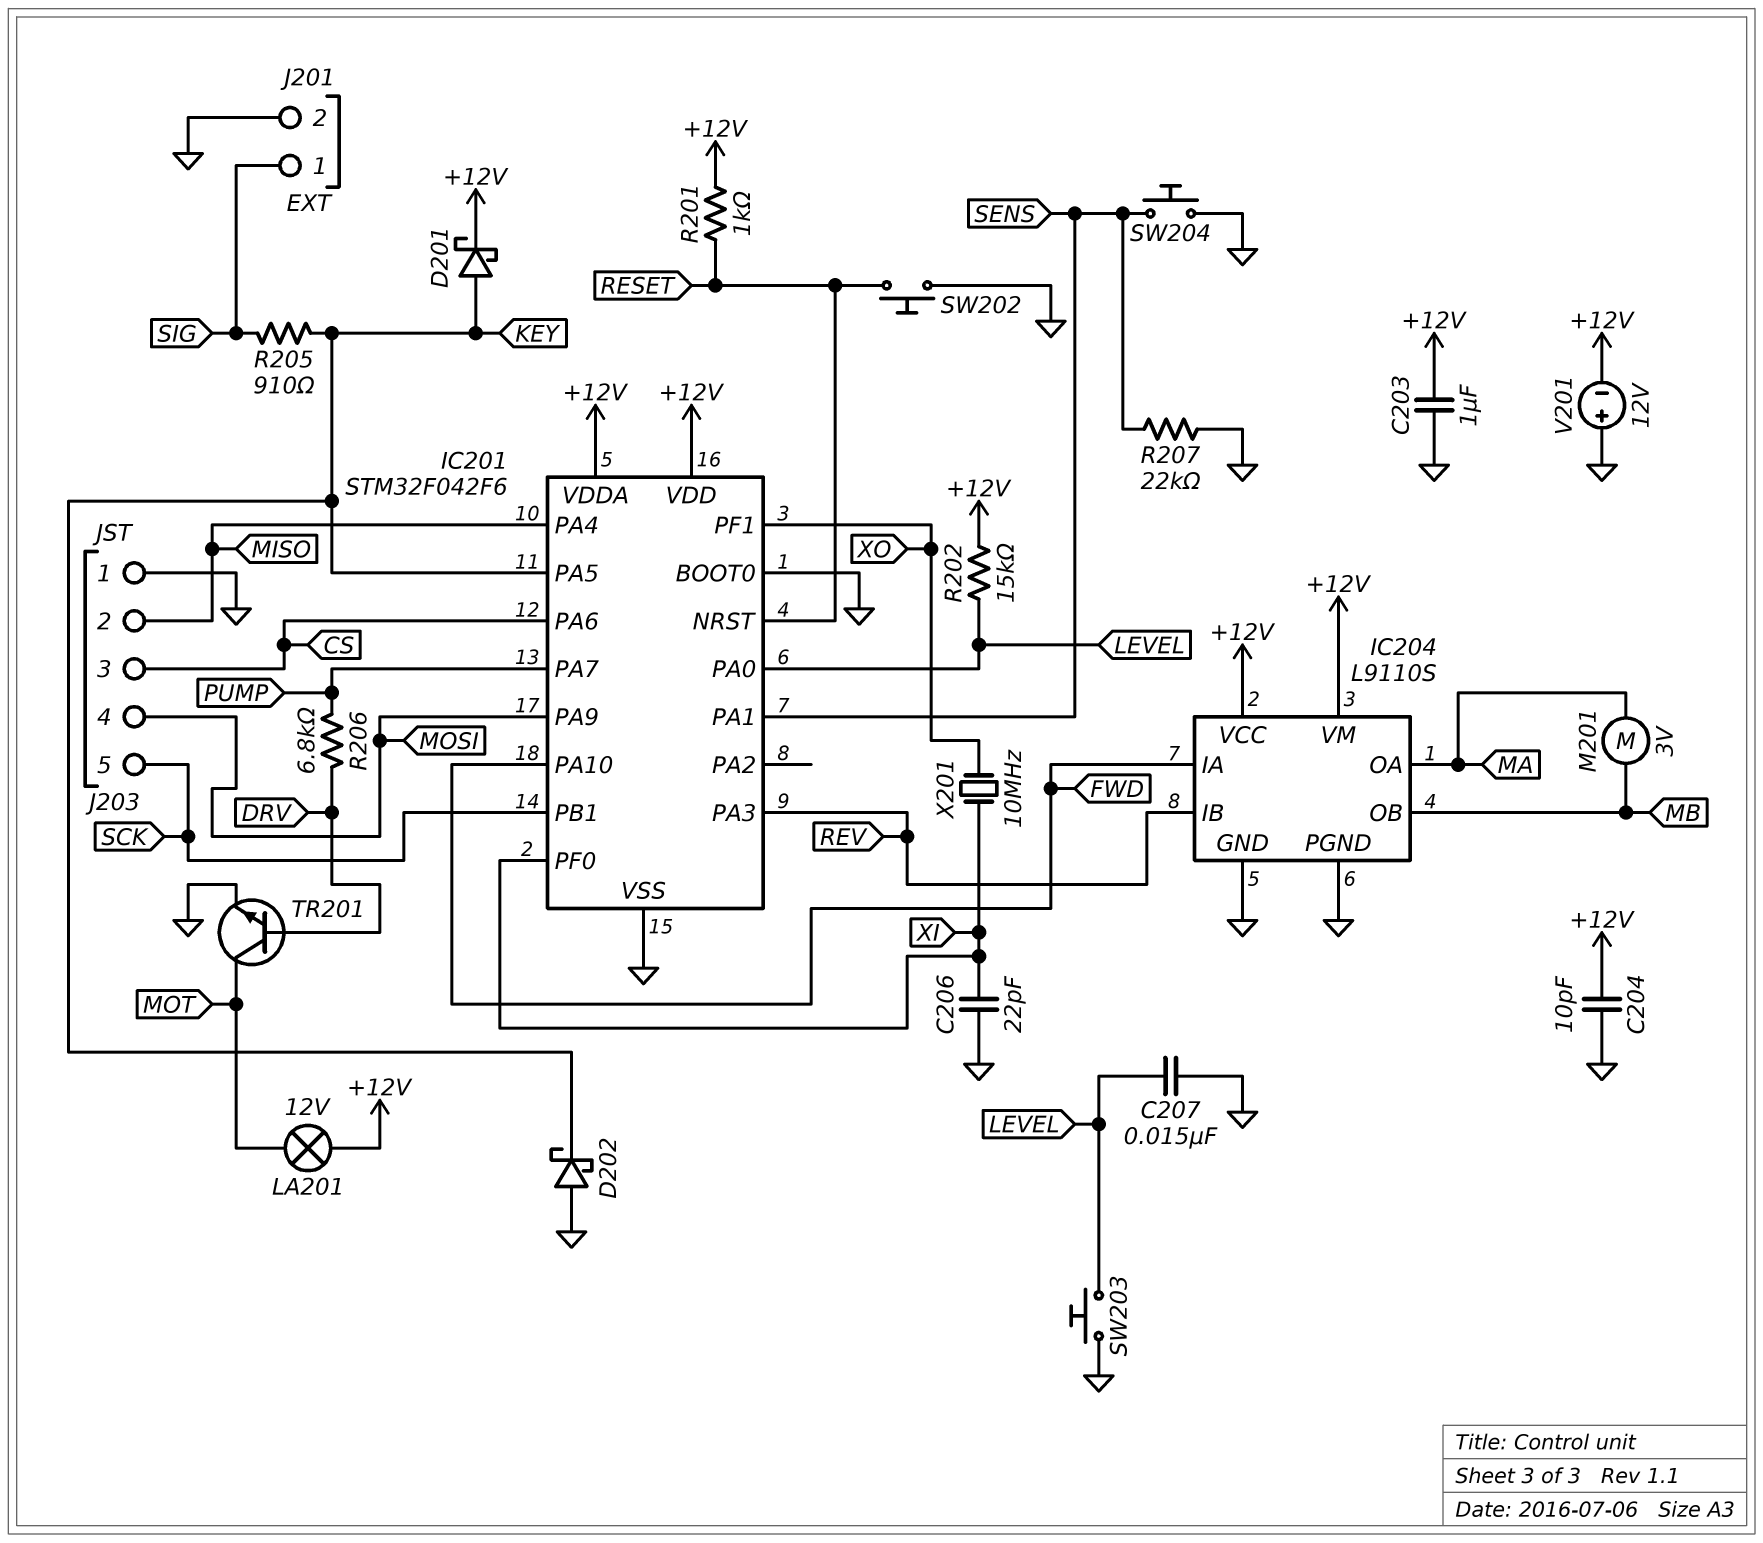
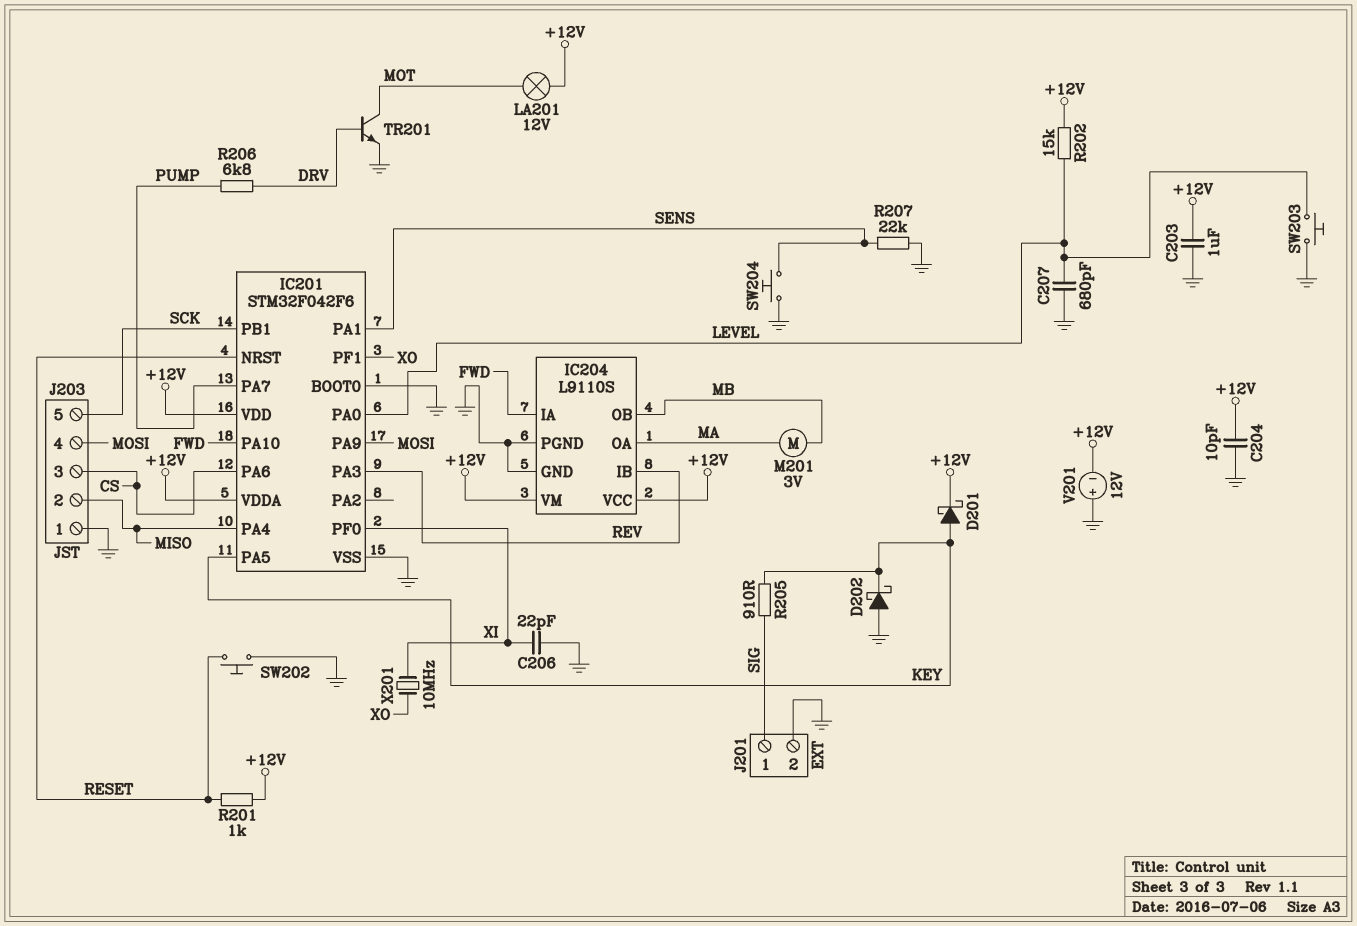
C207: 15nF (GND, LEVEL) -> 680pF (GND, LEVEL)

